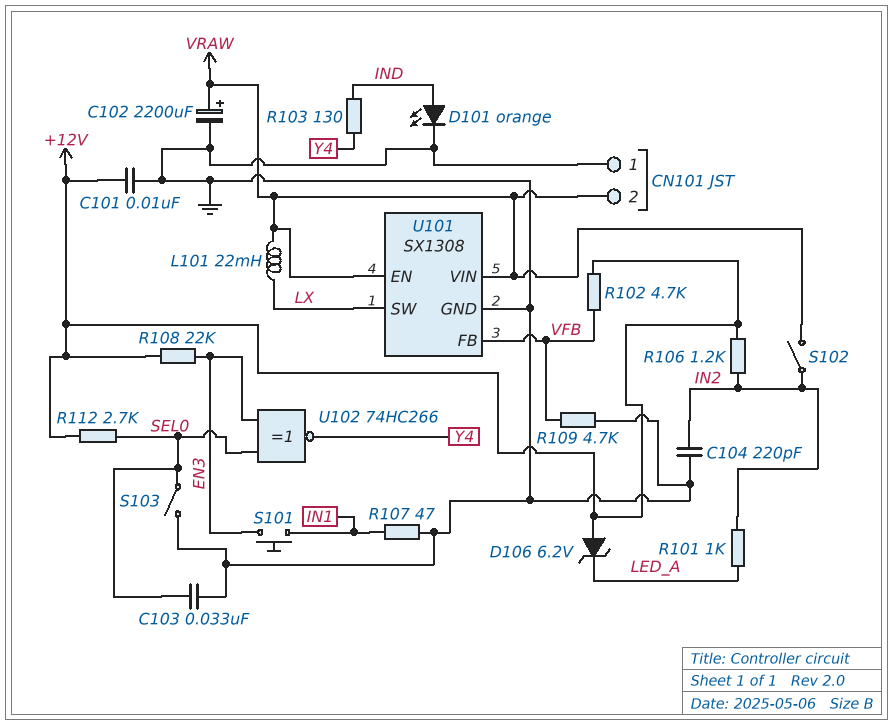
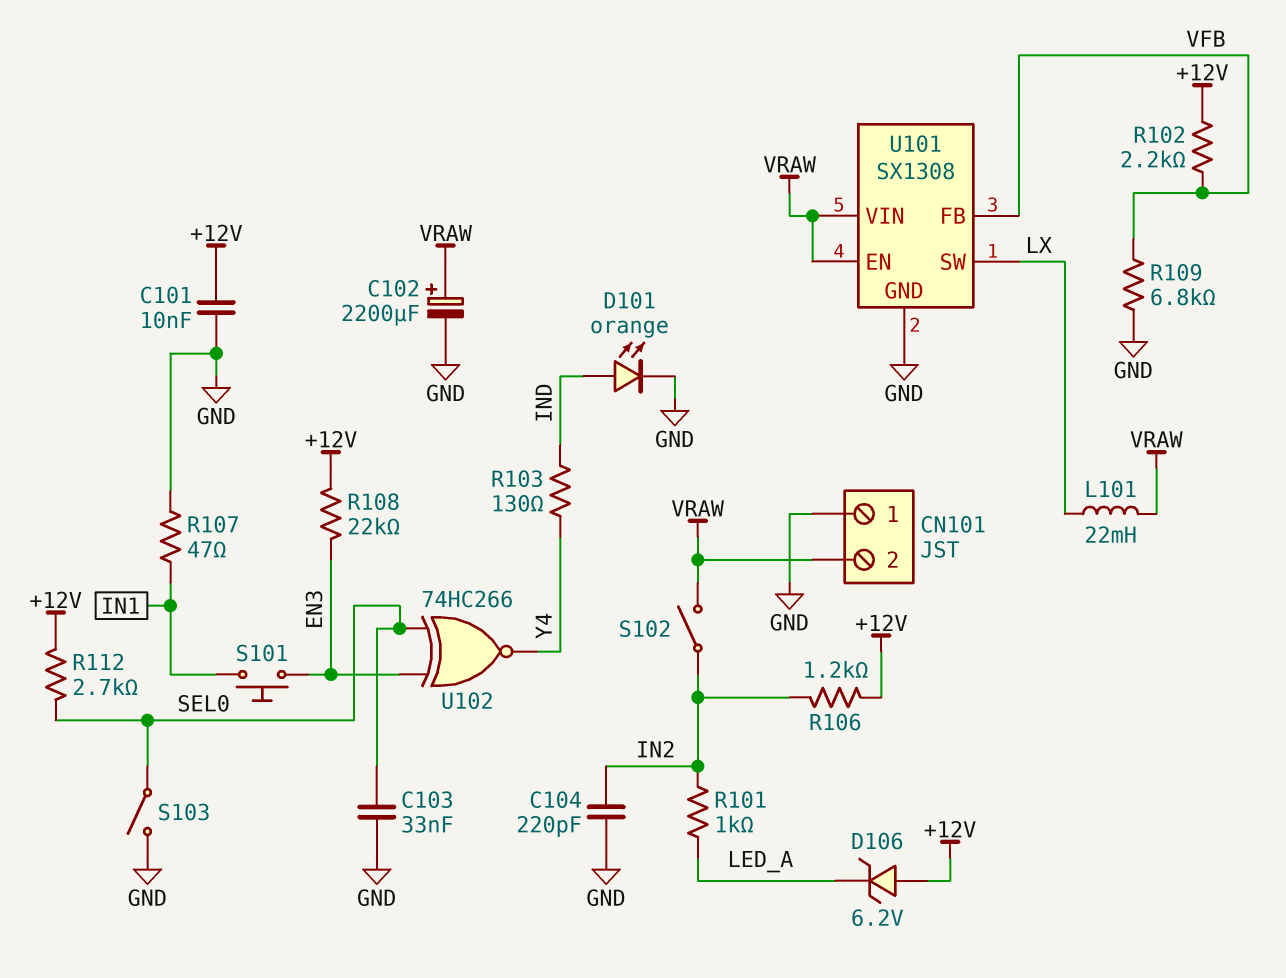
R102: 4.7k (+12V, VFB) -> 2.2k (+12V, VFB)
R109: 4.7k (GND, VFB) -> 6.8k (GND, VFB)

